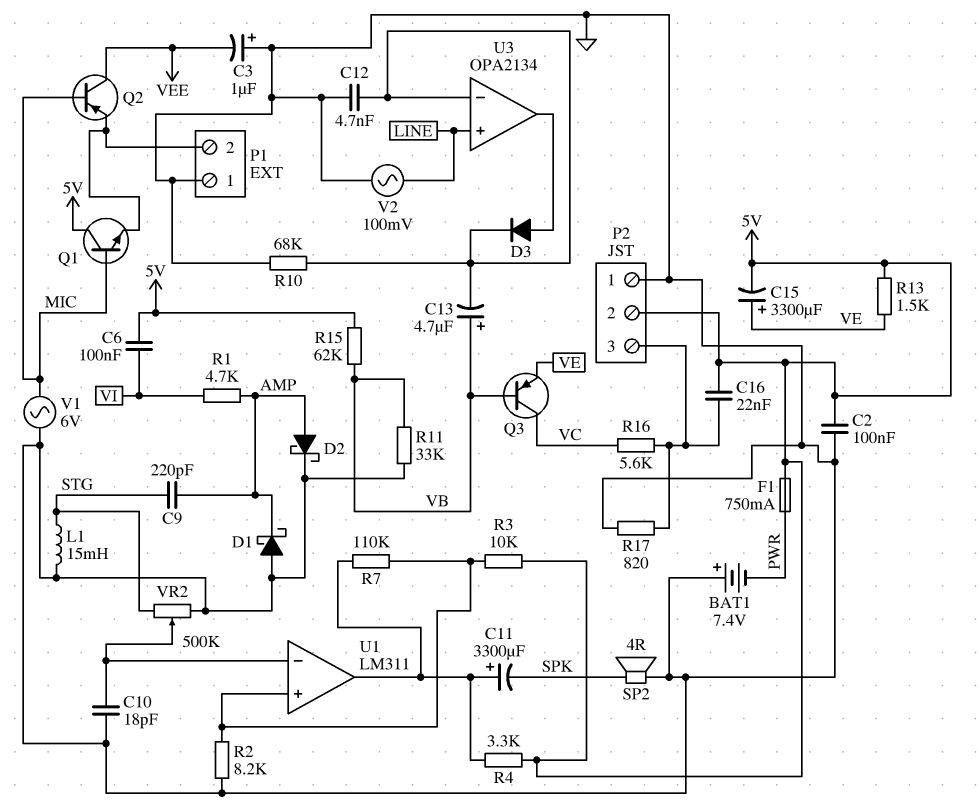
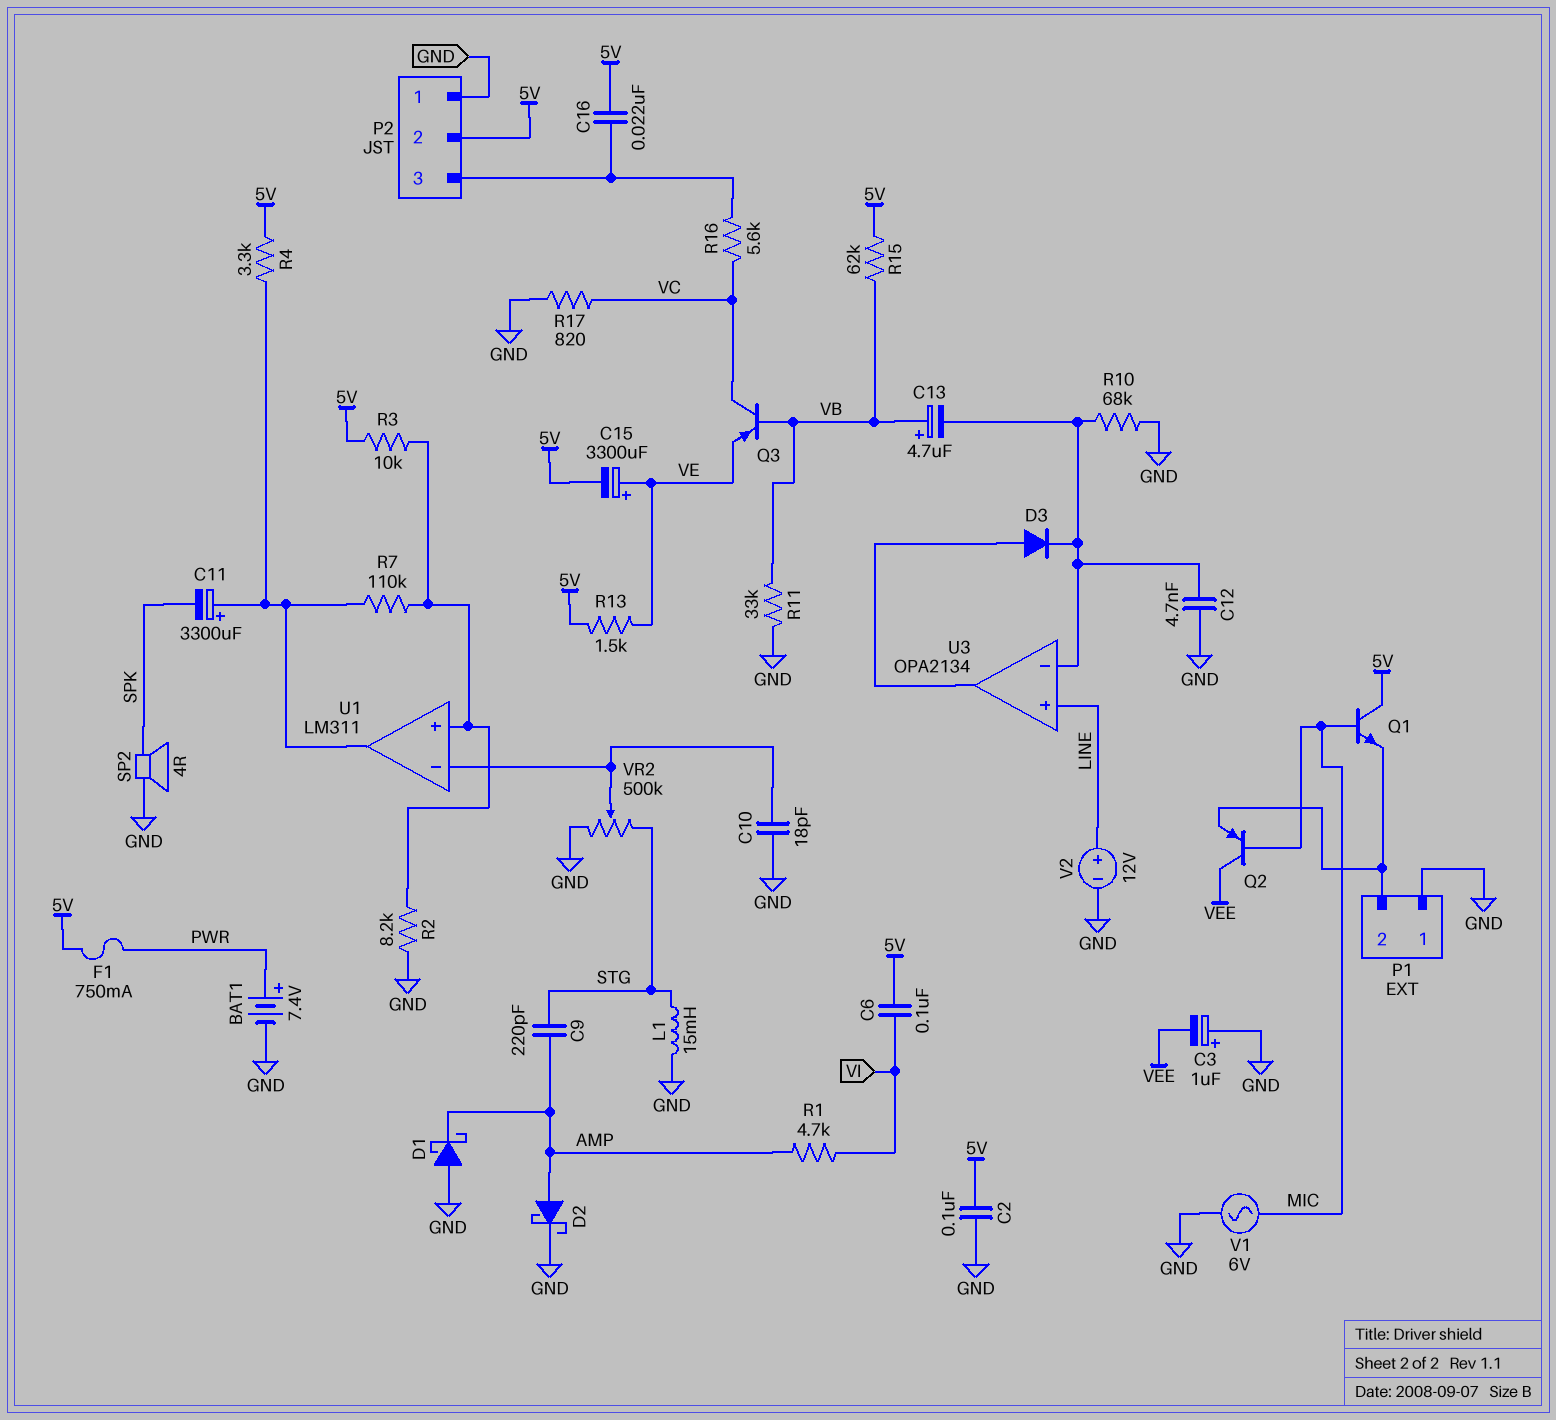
BAT1: 7.4V (plus GND, minus PWR) -> 7.4V (plus PWR, minus GND)
R17: 820 (GND, P2/3) -> 820 (GND, VC)
V2: AC 100mV (GND, LINE) -> 12V (plus LINE, minus GND)

